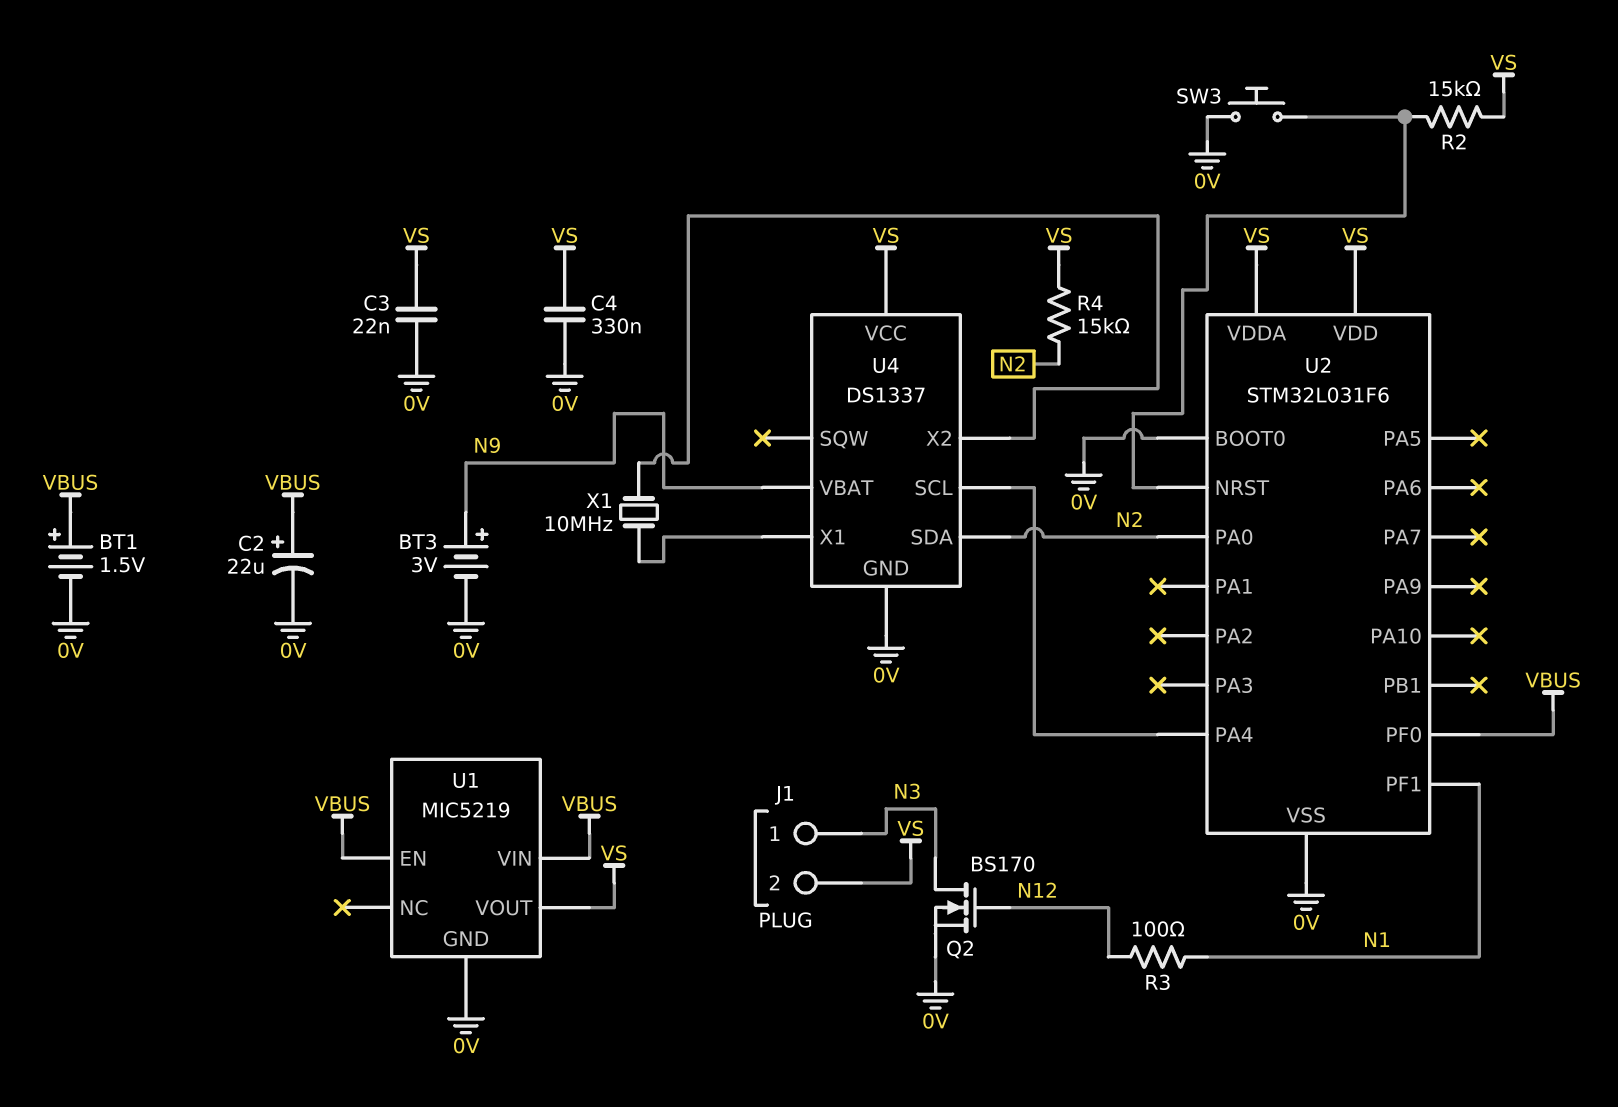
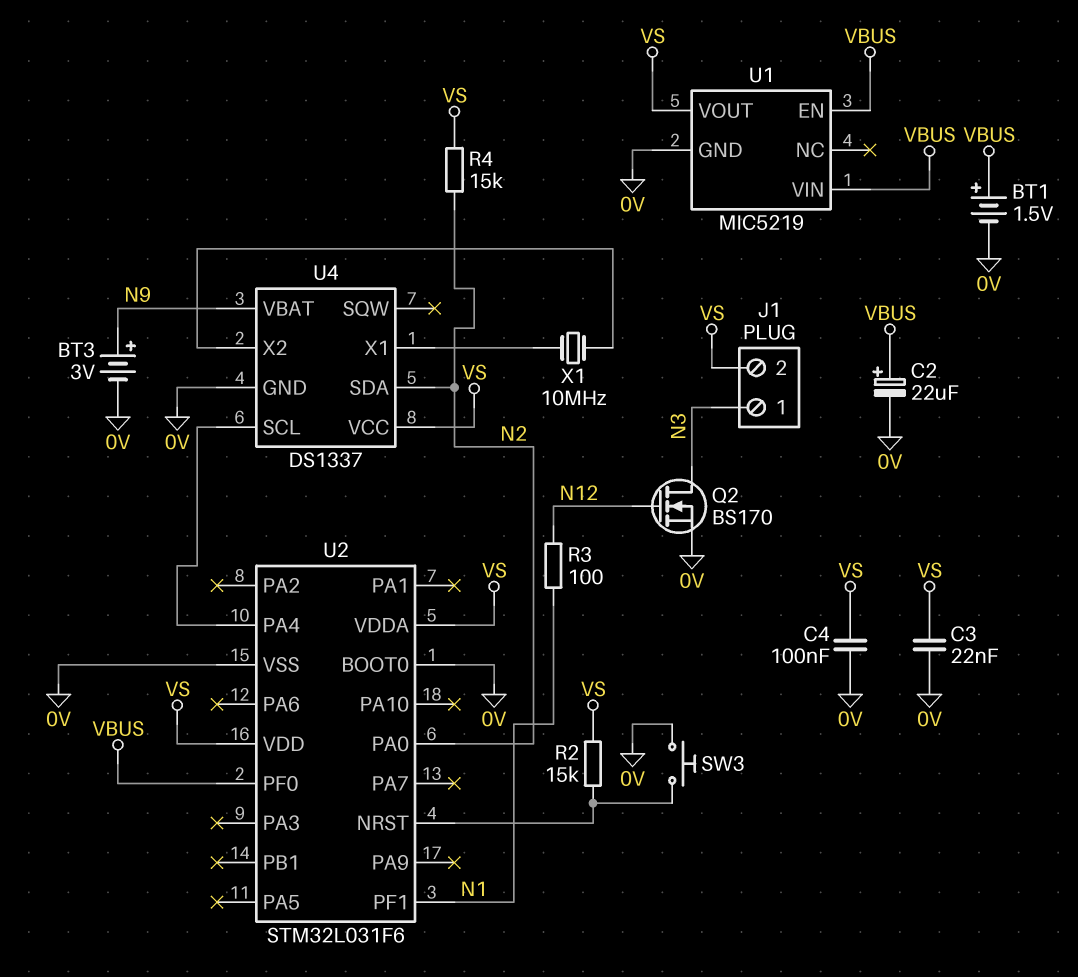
C4: 330nF (0V, VS) -> 100nF (0V, VS)

